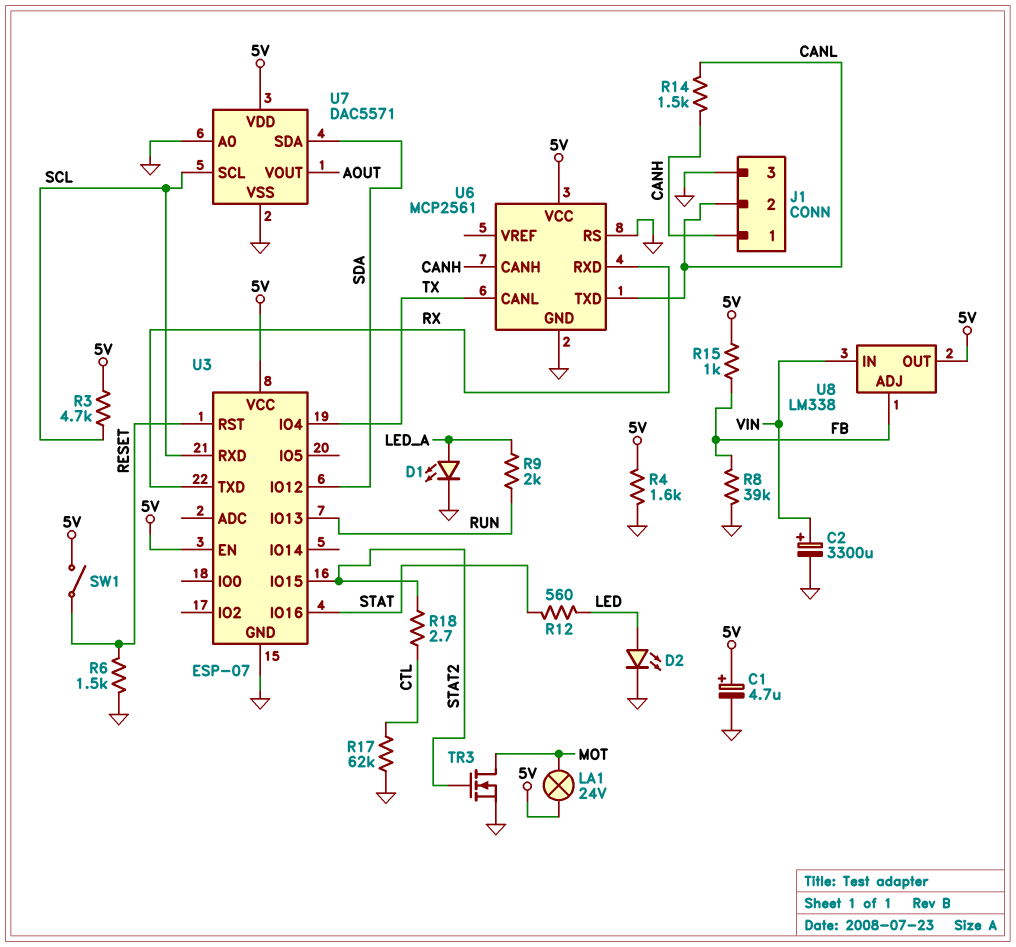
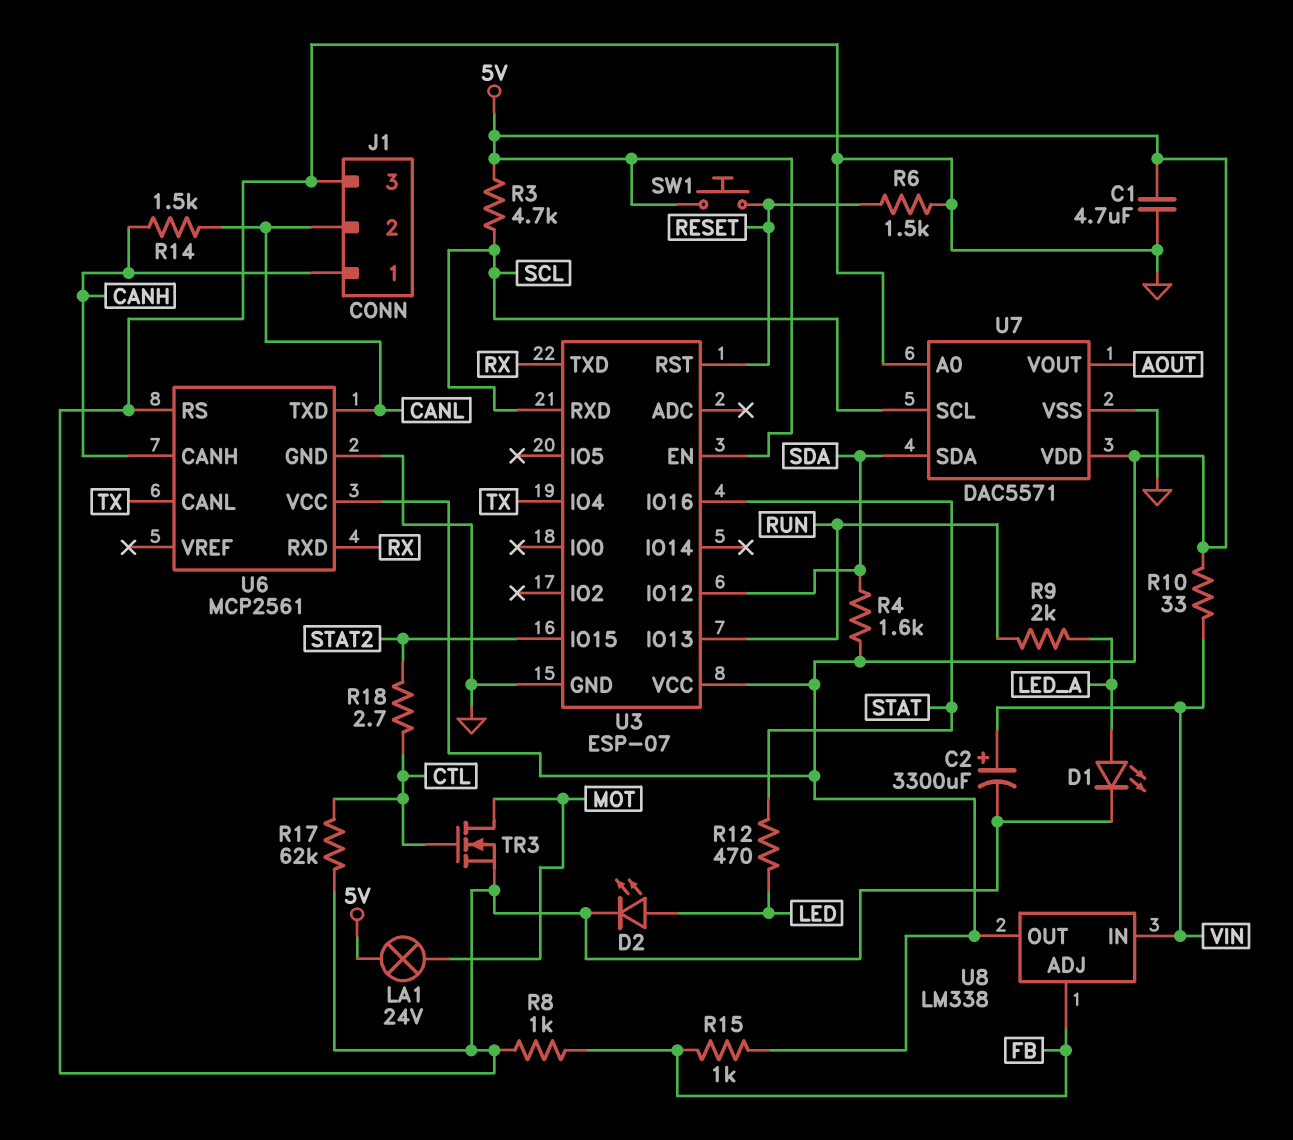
C1: 4.7uF (plus 5V, minus GND) -> 4.7uF (5V, GND)
R4: 1.6k (5V, GND) -> 1.6k (5V, SDA)
R8: 39k (FB, GND) -> 1k (FB, GND)
R10: none -> 33 (5V, VIN)
R12: 560 (LED, STAT) -> 470 (LED, STAT)
SW1: switch (5V, RESET) -> button (5V, RESET)
TR3: NMOS (G STAT2, D MOT, S GND) -> NMOS (G CTL, D MOT, S GND)

